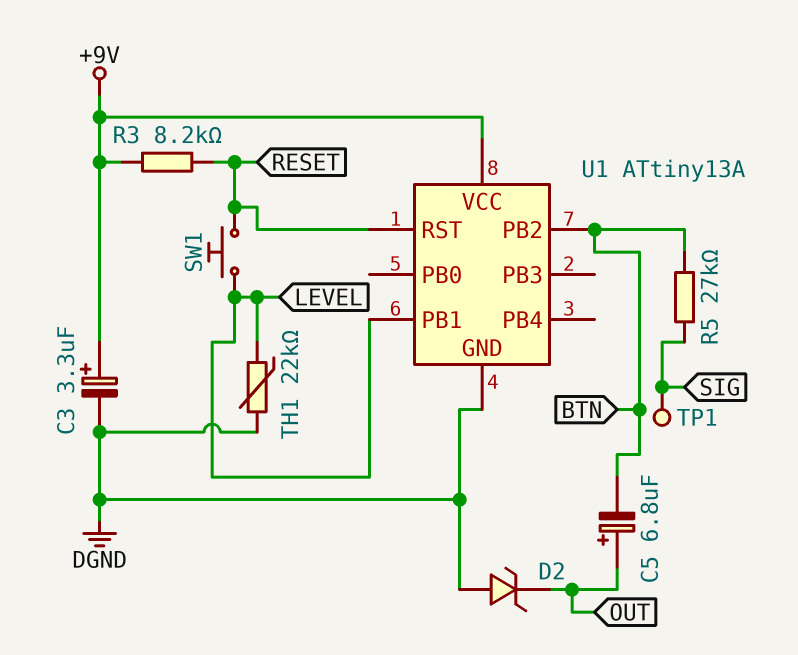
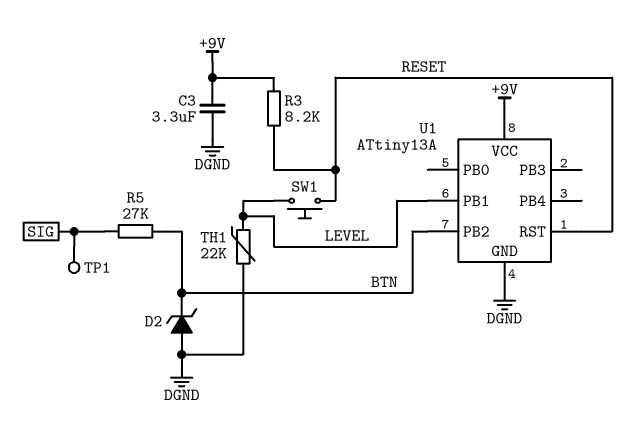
C3: 3.3uF (plus +9V, minus DGND) -> 3.3uF (+9V, DGND)
C5: 6.8uF (plus OUT, minus BTN) -> none
D2: zener (A DGND, K OUT) -> zener (A DGND, K BTN)

